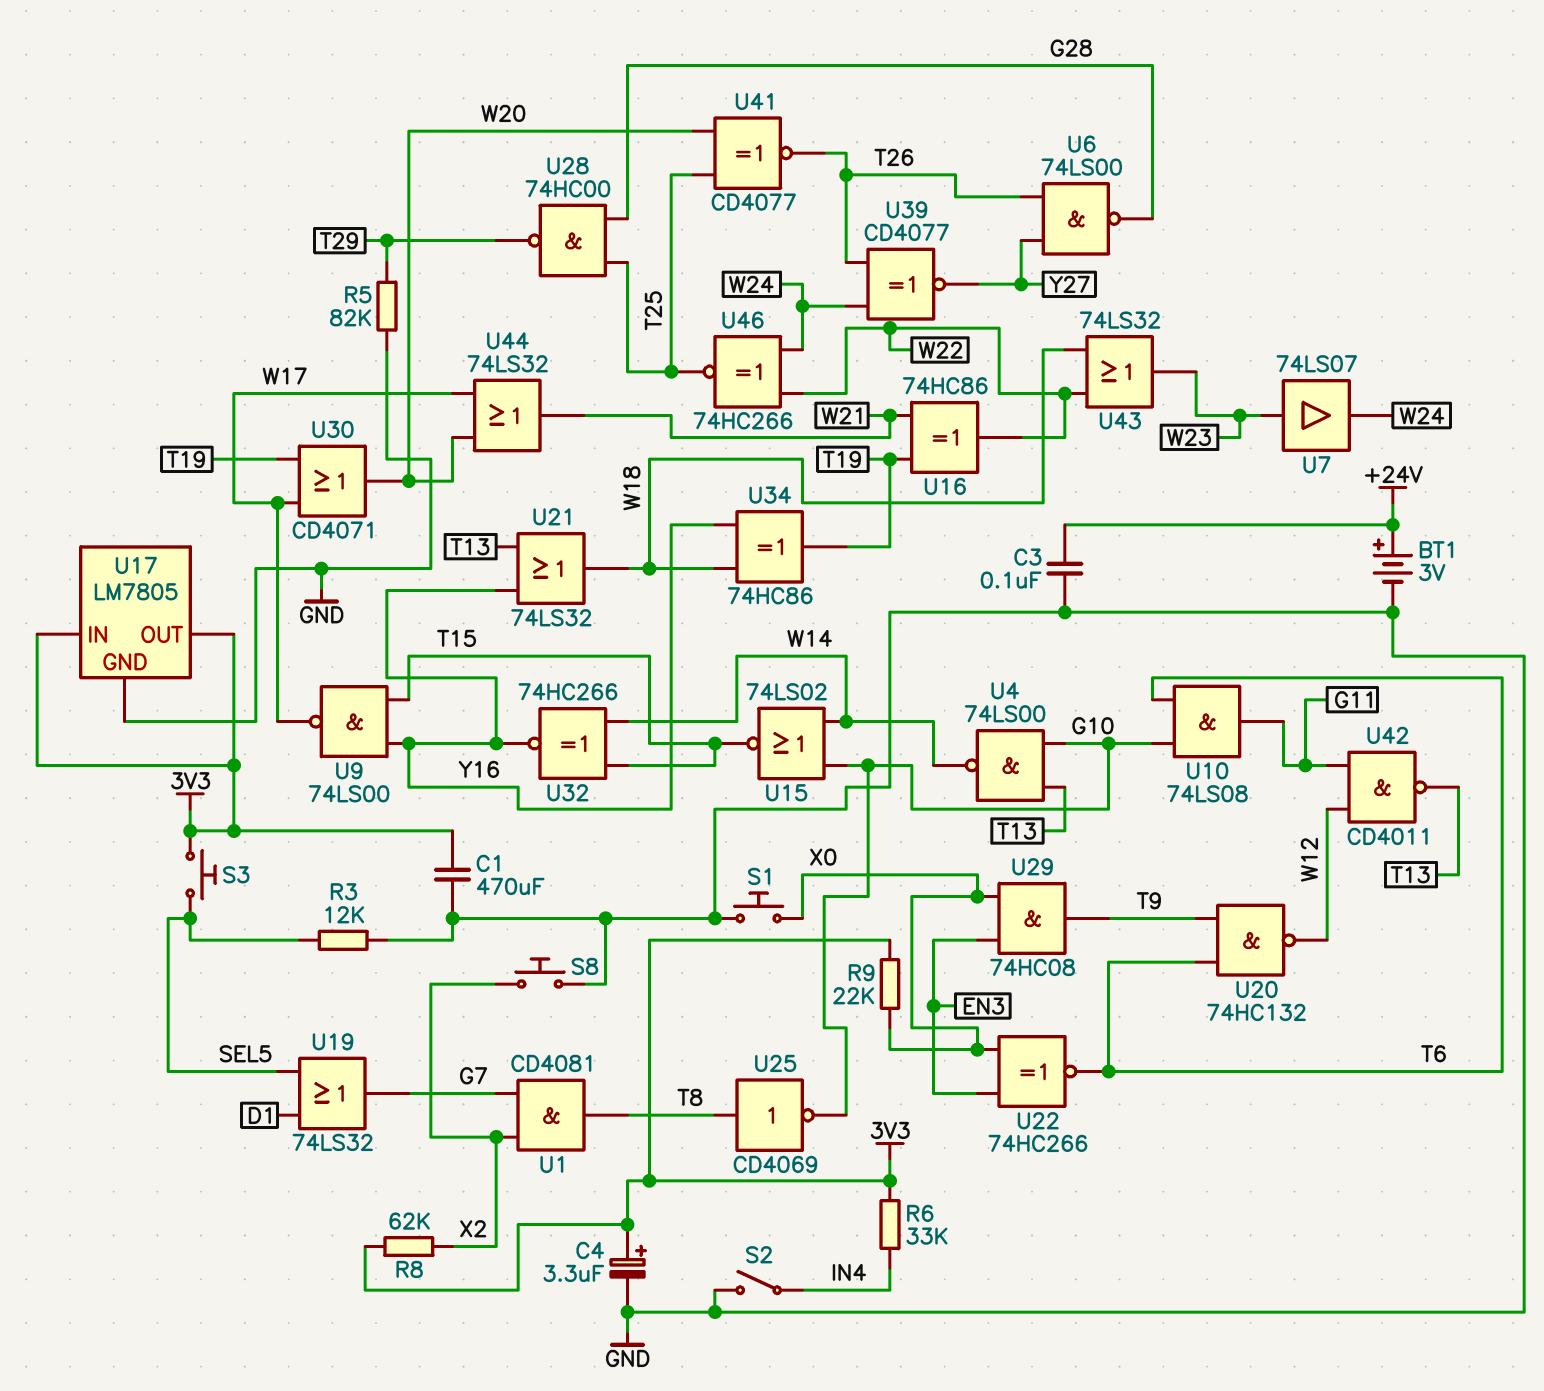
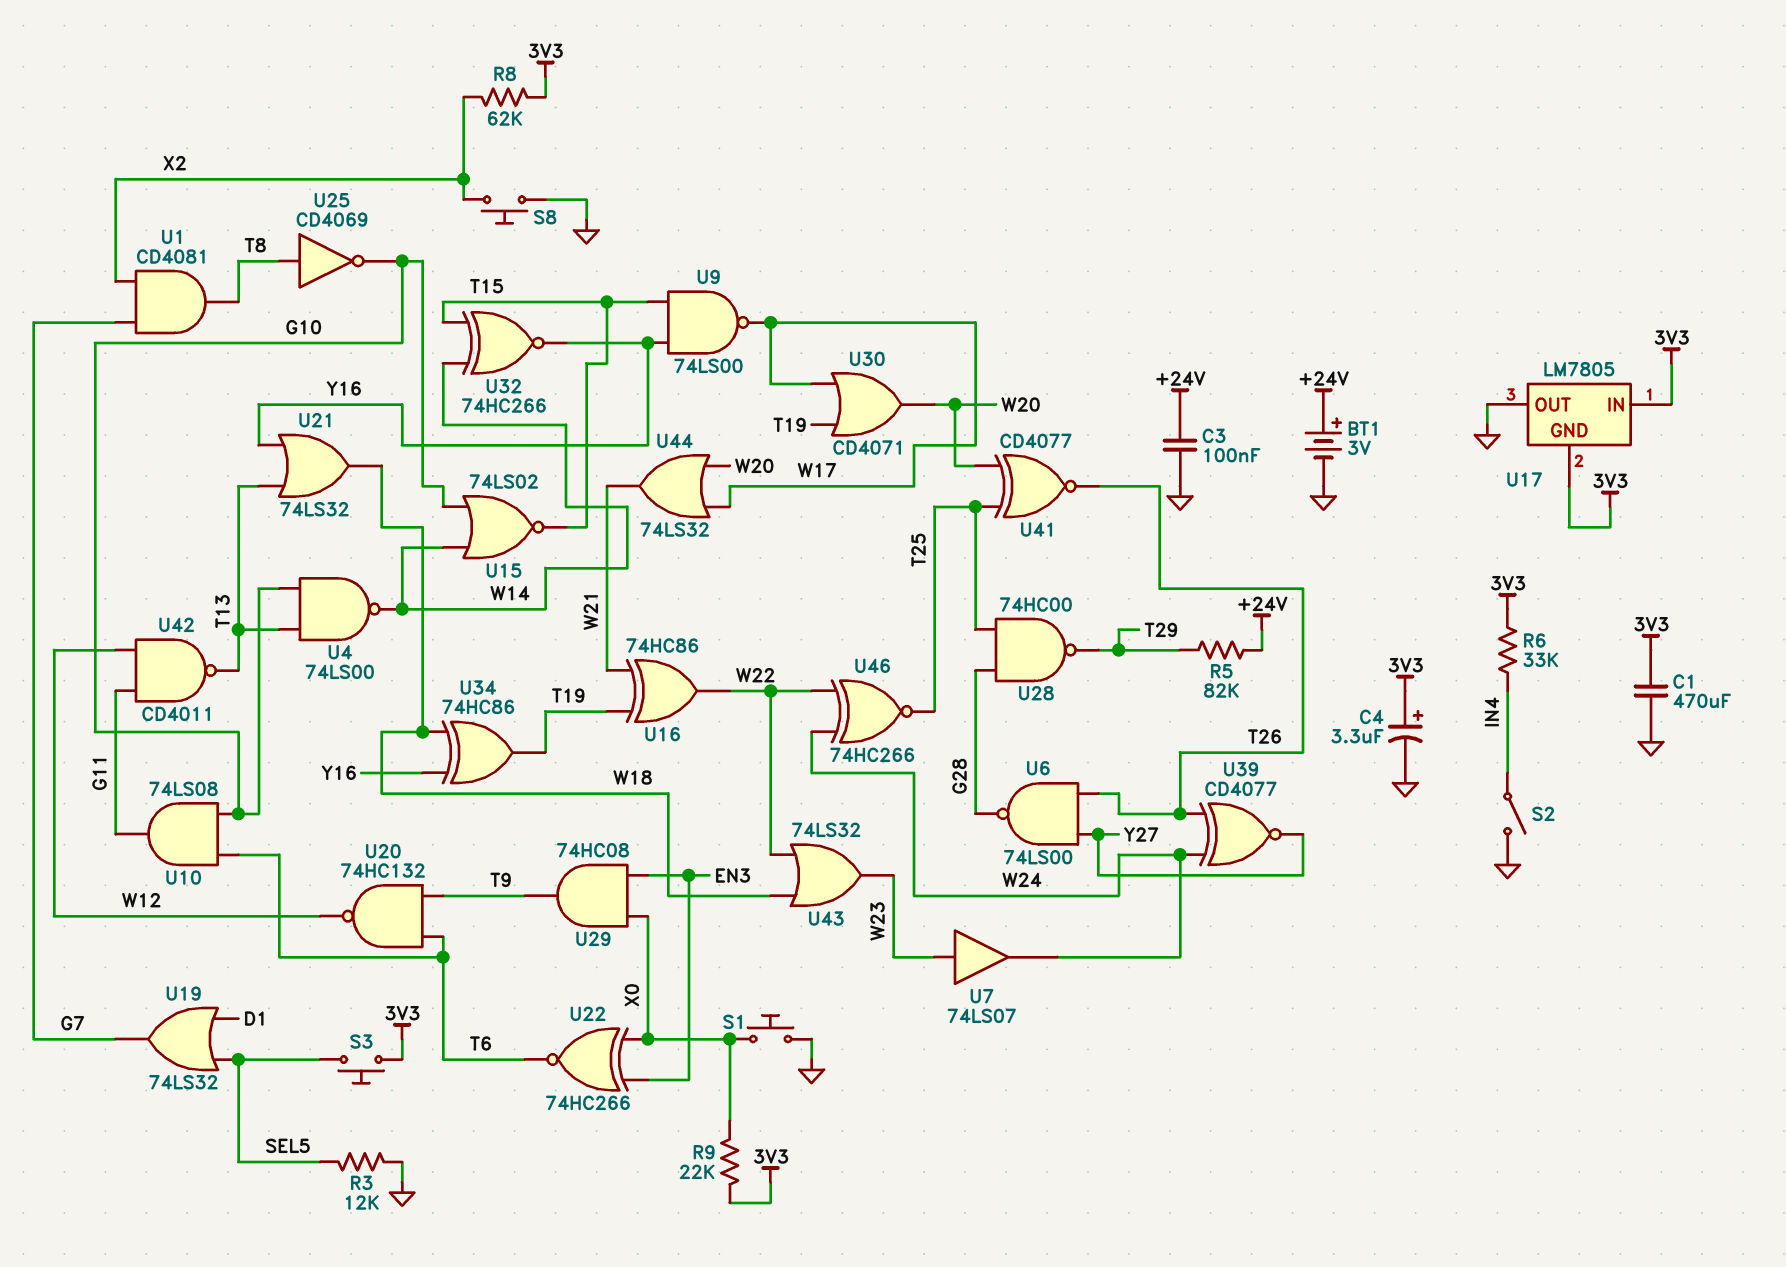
R5: 82k (GND, T29) -> 82k (+24V, T29)
U17 pin GND: GND -> 3V3
U17 pin OUT: 3V3 -> GND

